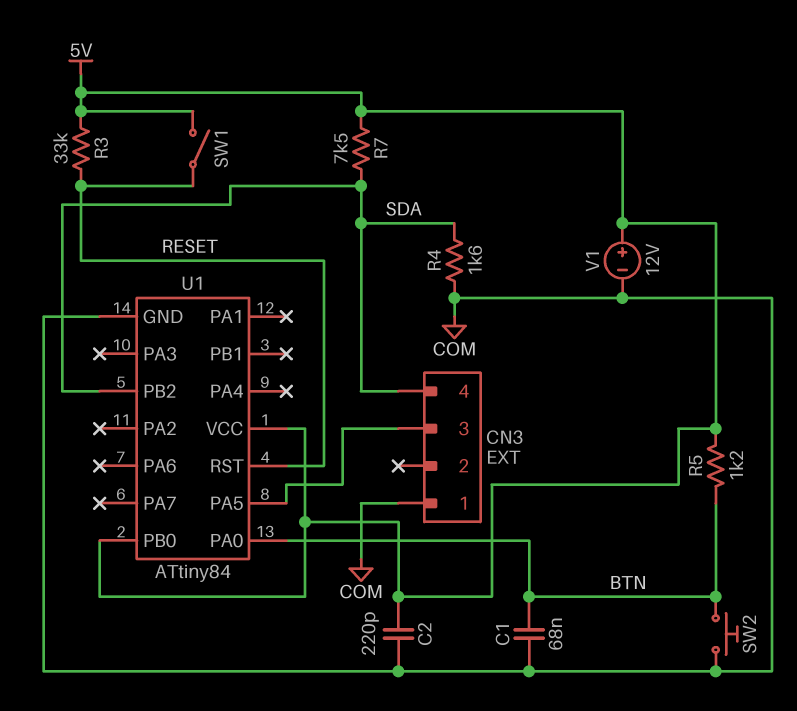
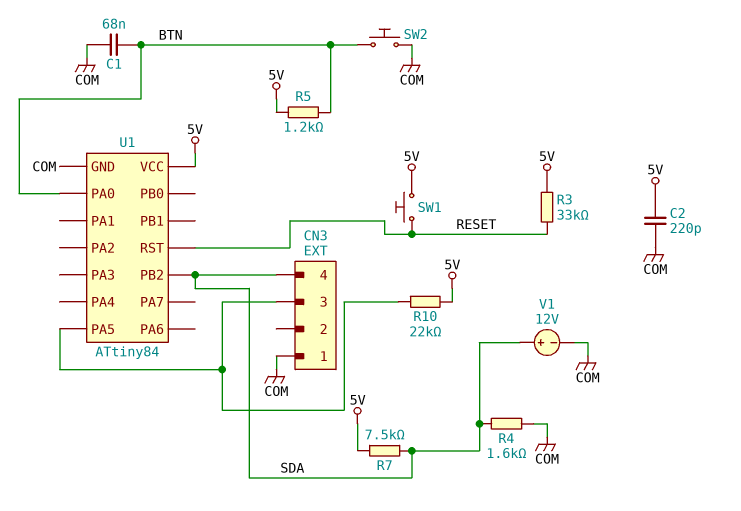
R10: none -> 22k (5V, CN3/3)
SW1: switch (5V, RESET) -> button (5V, RESET)
U1 pin PB0: 5V -> none
V1: 12V (plus 5V, minus COM) -> 12V (plus SDA, minus COM)

